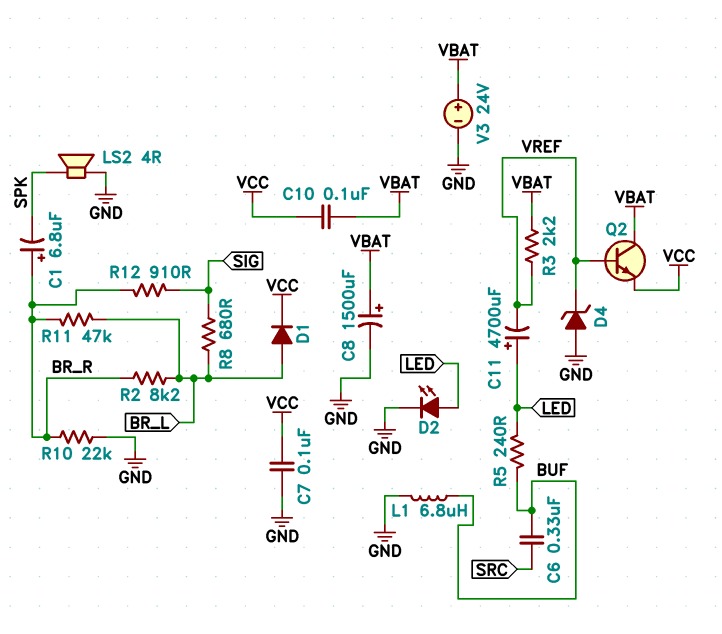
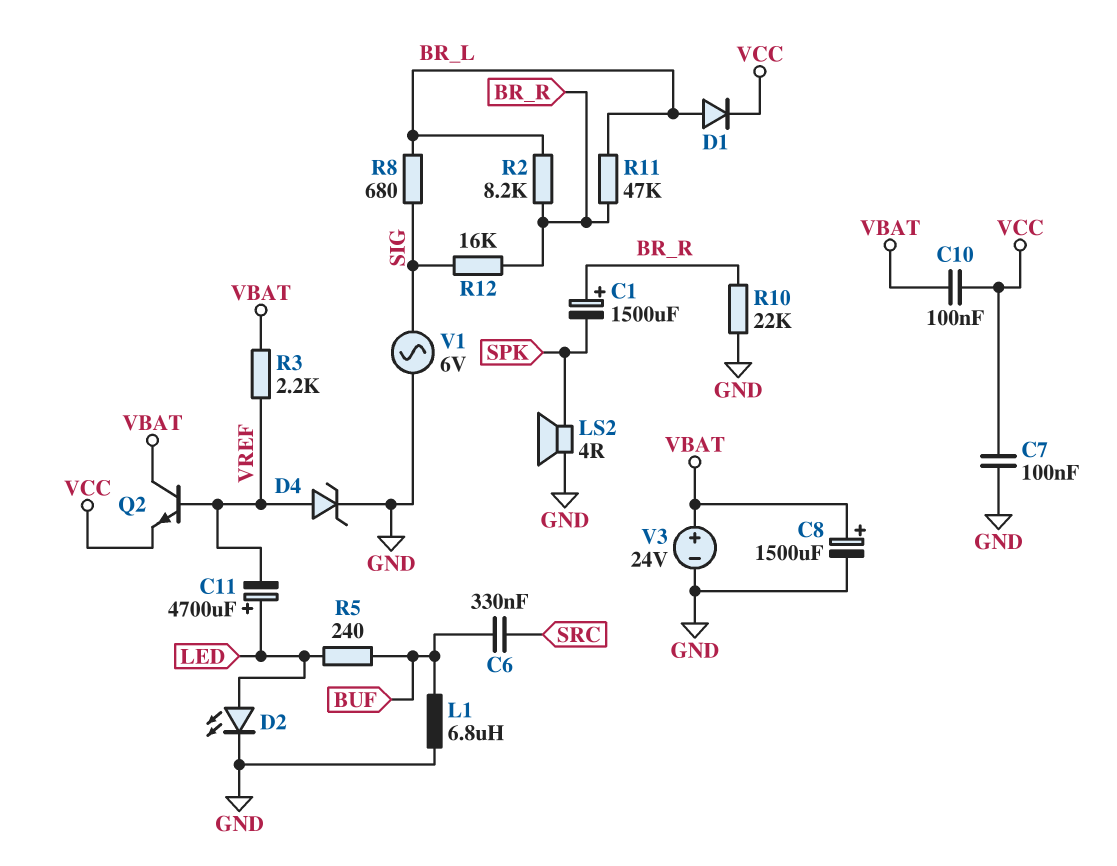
C1: 6.8uF (plus BR_R, minus SPK) -> 1500uF (plus BR_R, minus SPK)
D4: zener (A GND, K VREF) -> zener (A VREF, K GND)
R12: 910 (BR_R, SIG) -> 16k (BR_R, SIG)
V1: none -> AC 6V (GND, SIG)

